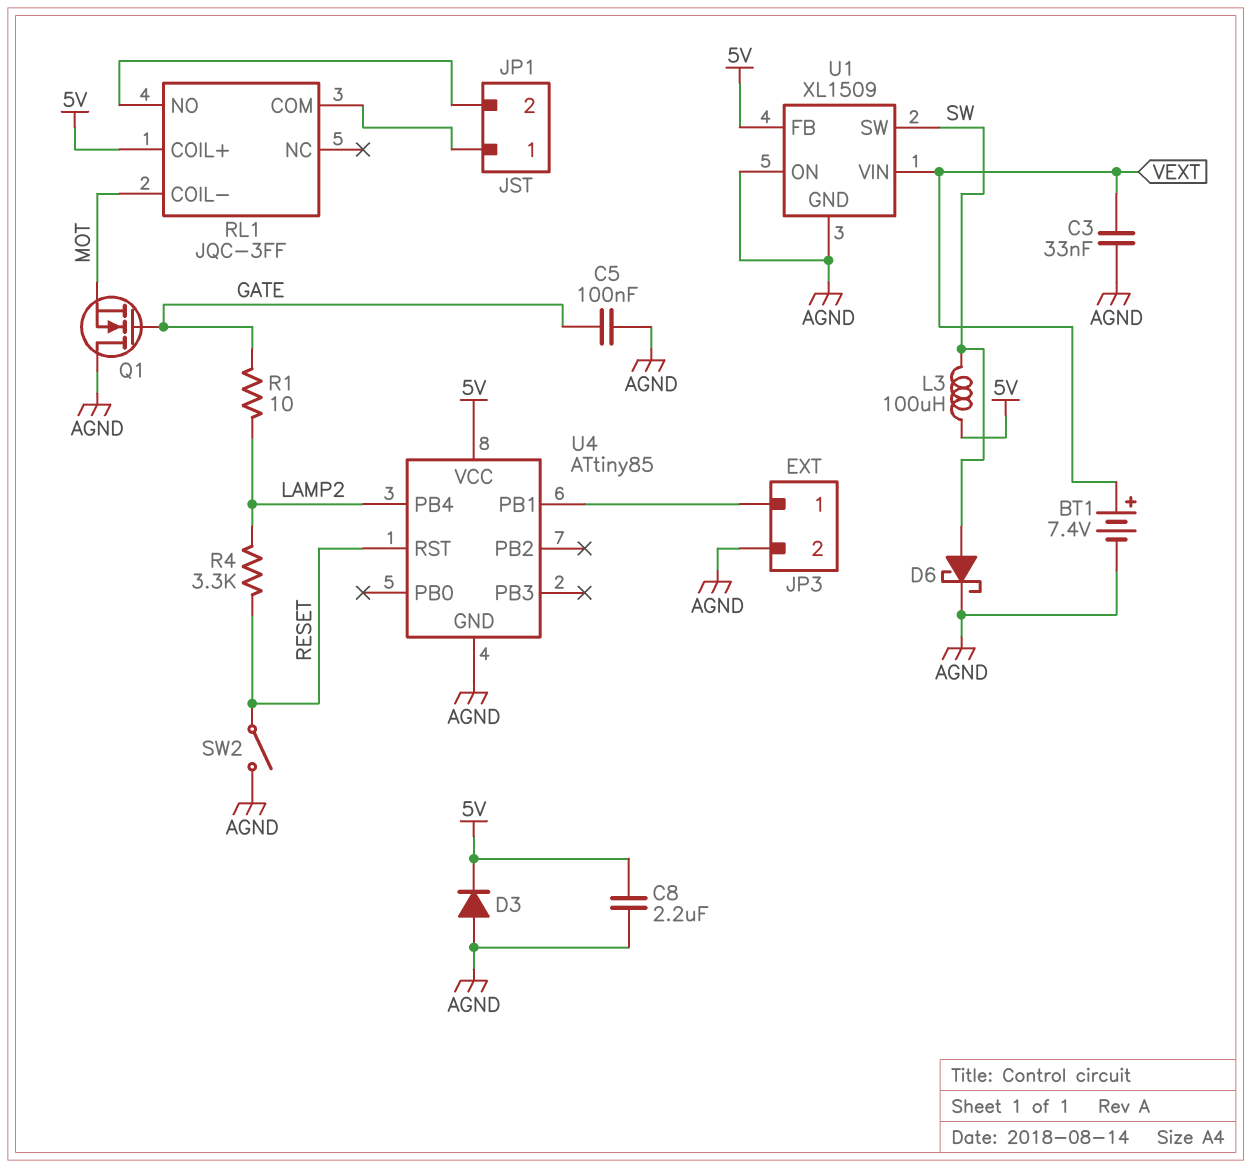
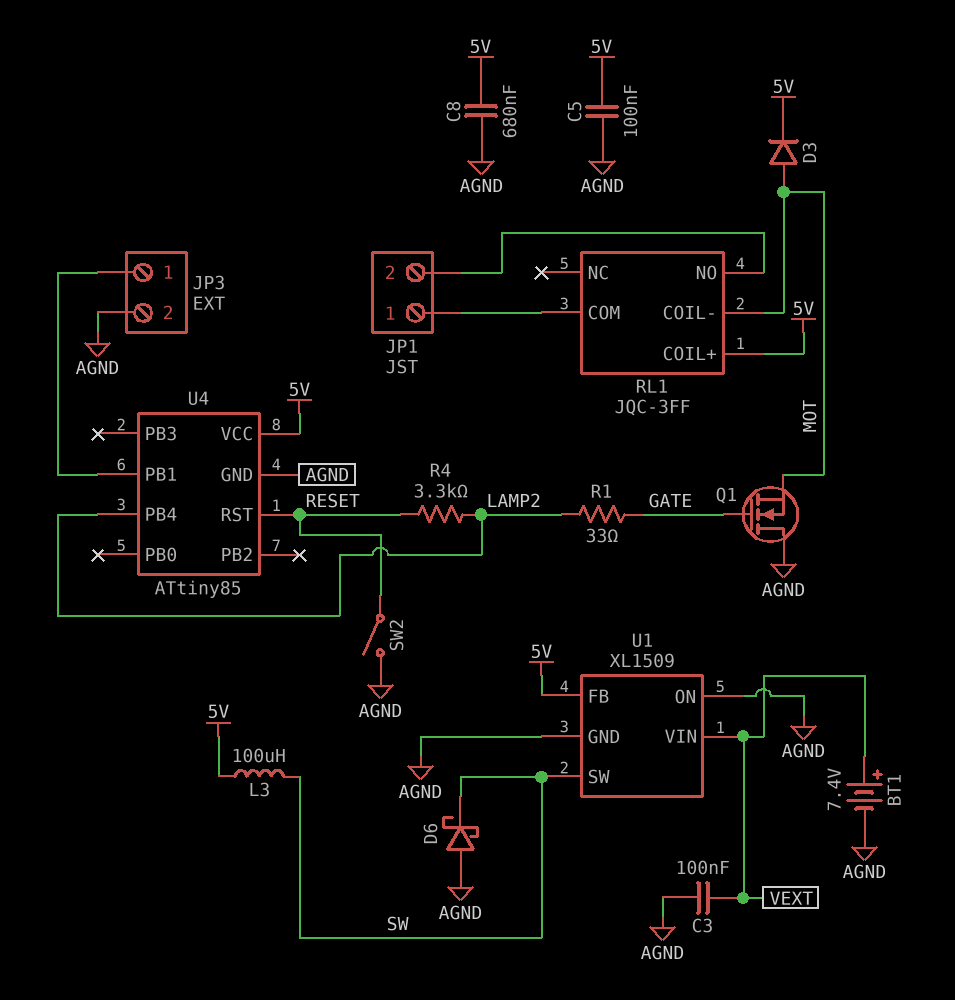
C3: 33nF (AGND, VEXT) -> 100nF (AGND, VEXT)
C5: 100nF (AGND, GATE) -> 100nF (5V, AGND)
C8: 2.2uF (5V, AGND) -> 680nF (5V, AGND)
D3: diode (A AGND, K 5V) -> diode (A MOT, K 5V)
D6: schottky (A SW, K AGND) -> schottky (A AGND, K SW)
R1: 10 (GATE, LAMP2) -> 33 (GATE, LAMP2)

